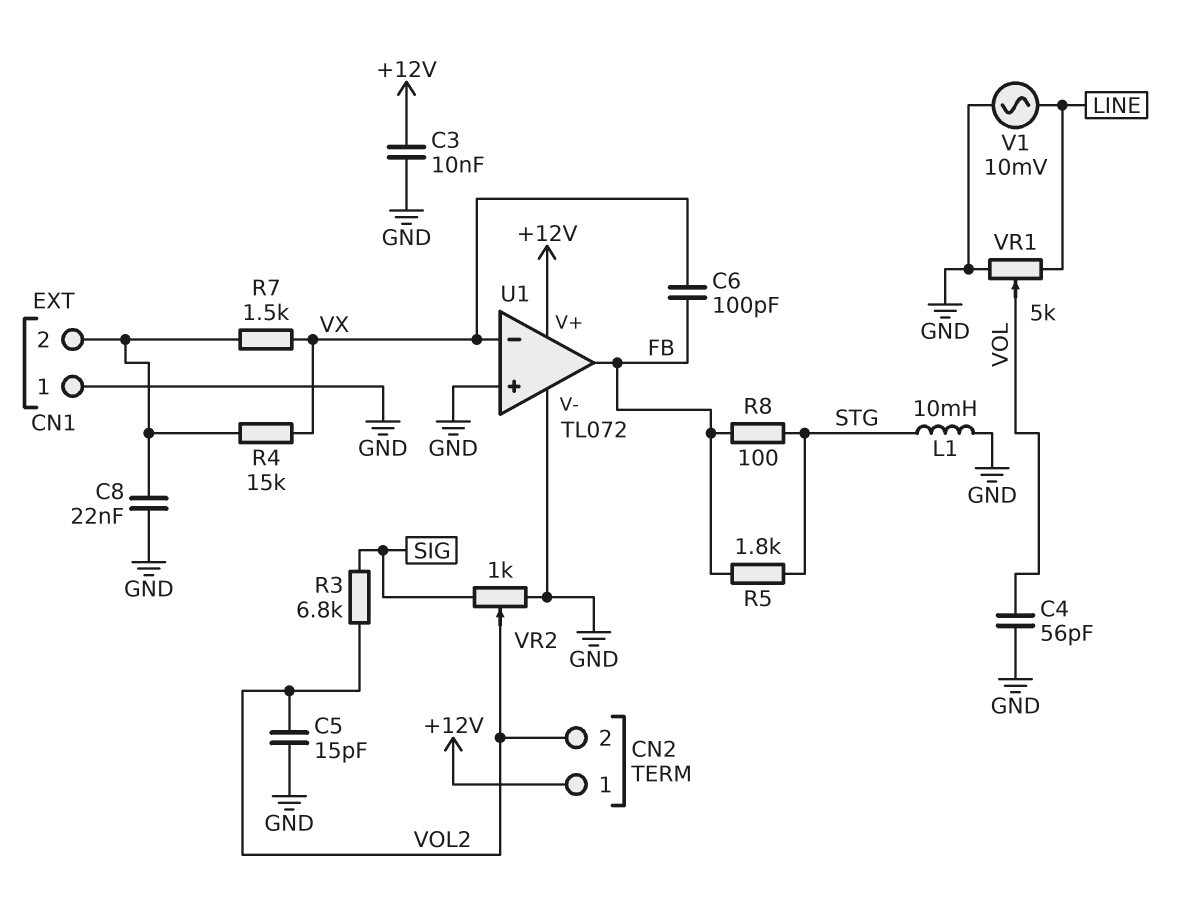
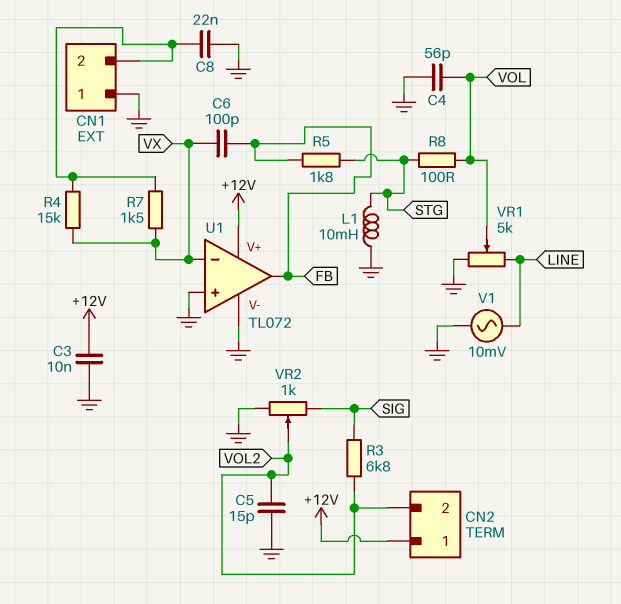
R8: 100 (FB, STG) -> 100 (STG, VOL)

